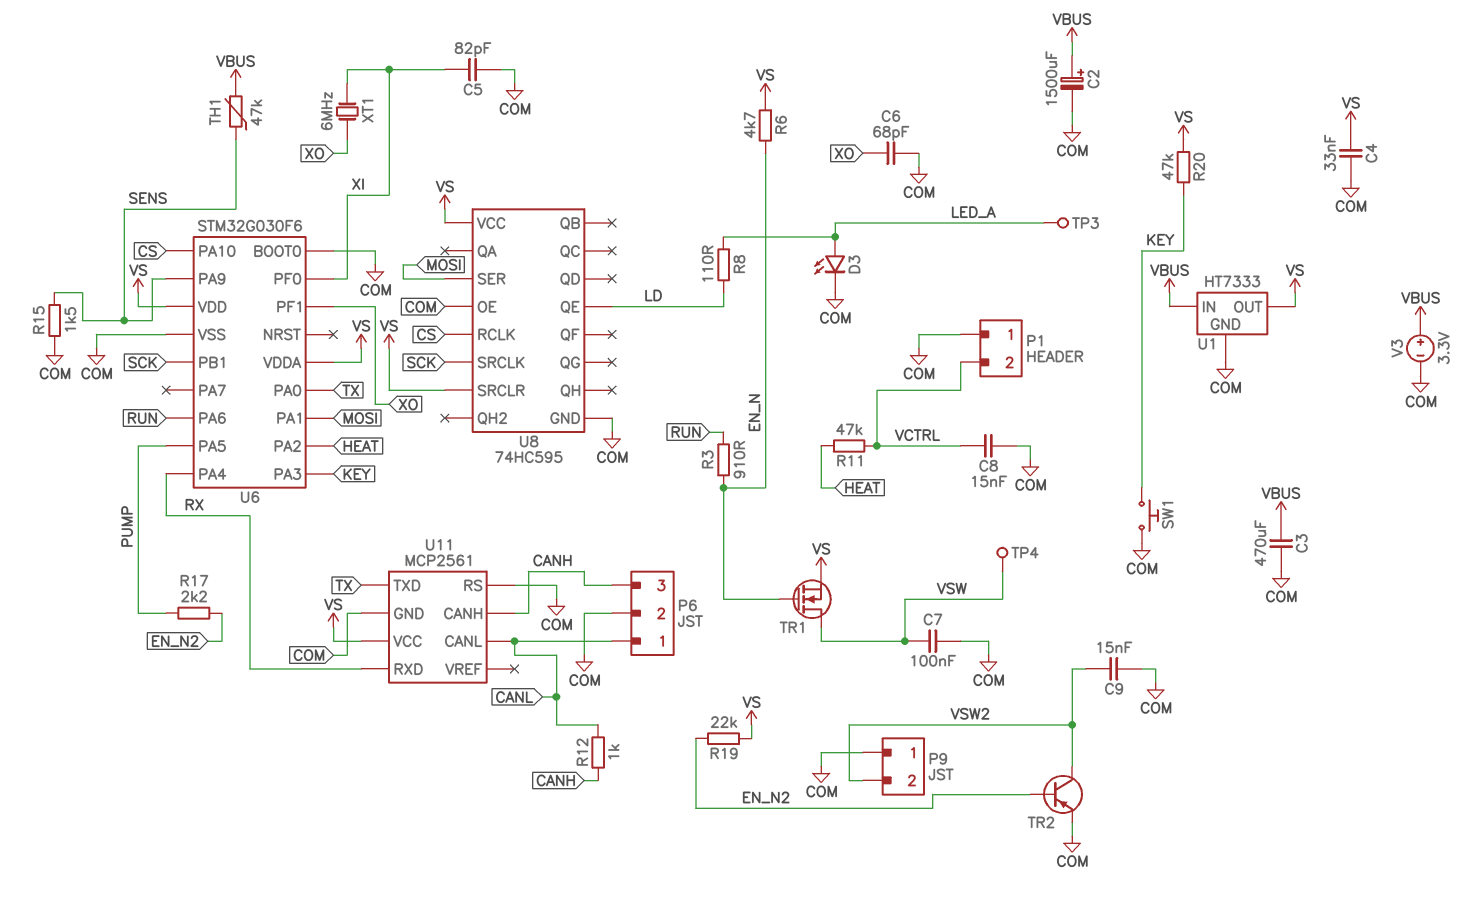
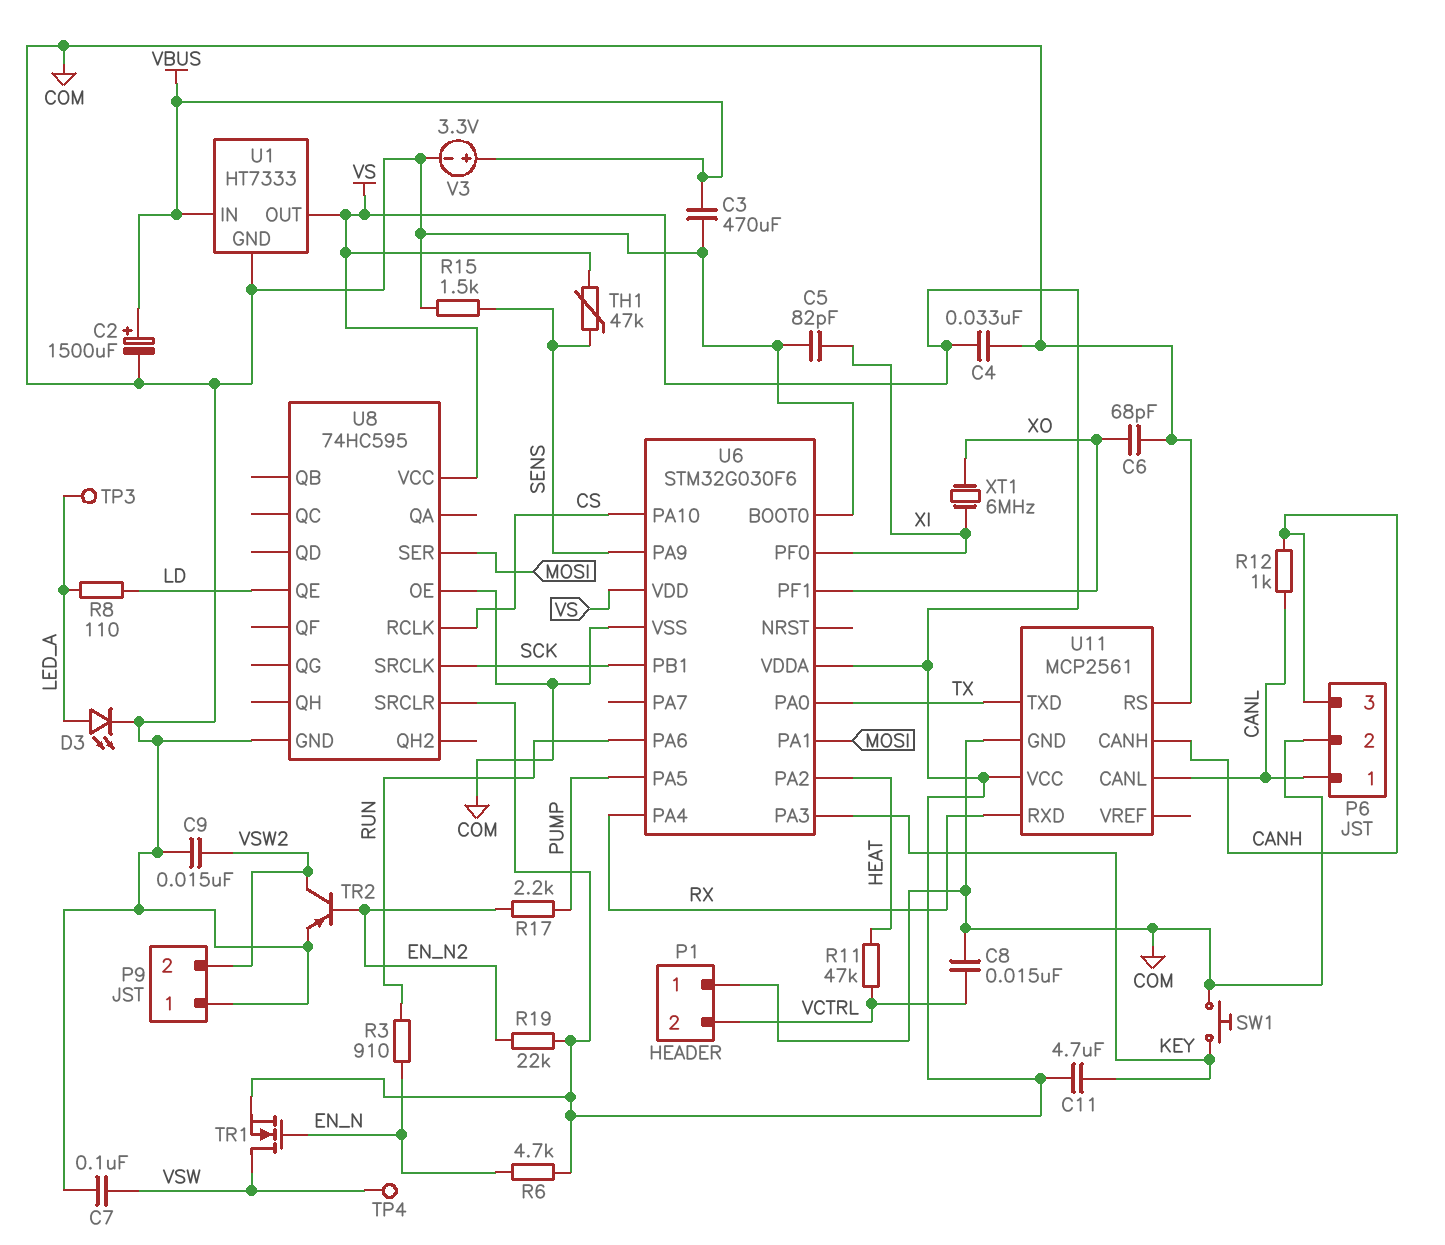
C11: none -> 4.7uF (KEY, VS)
R20: 47k (KEY, VS) -> none
TH1: 47k (SENS, VBUS) -> 47k (SENS, VS)

